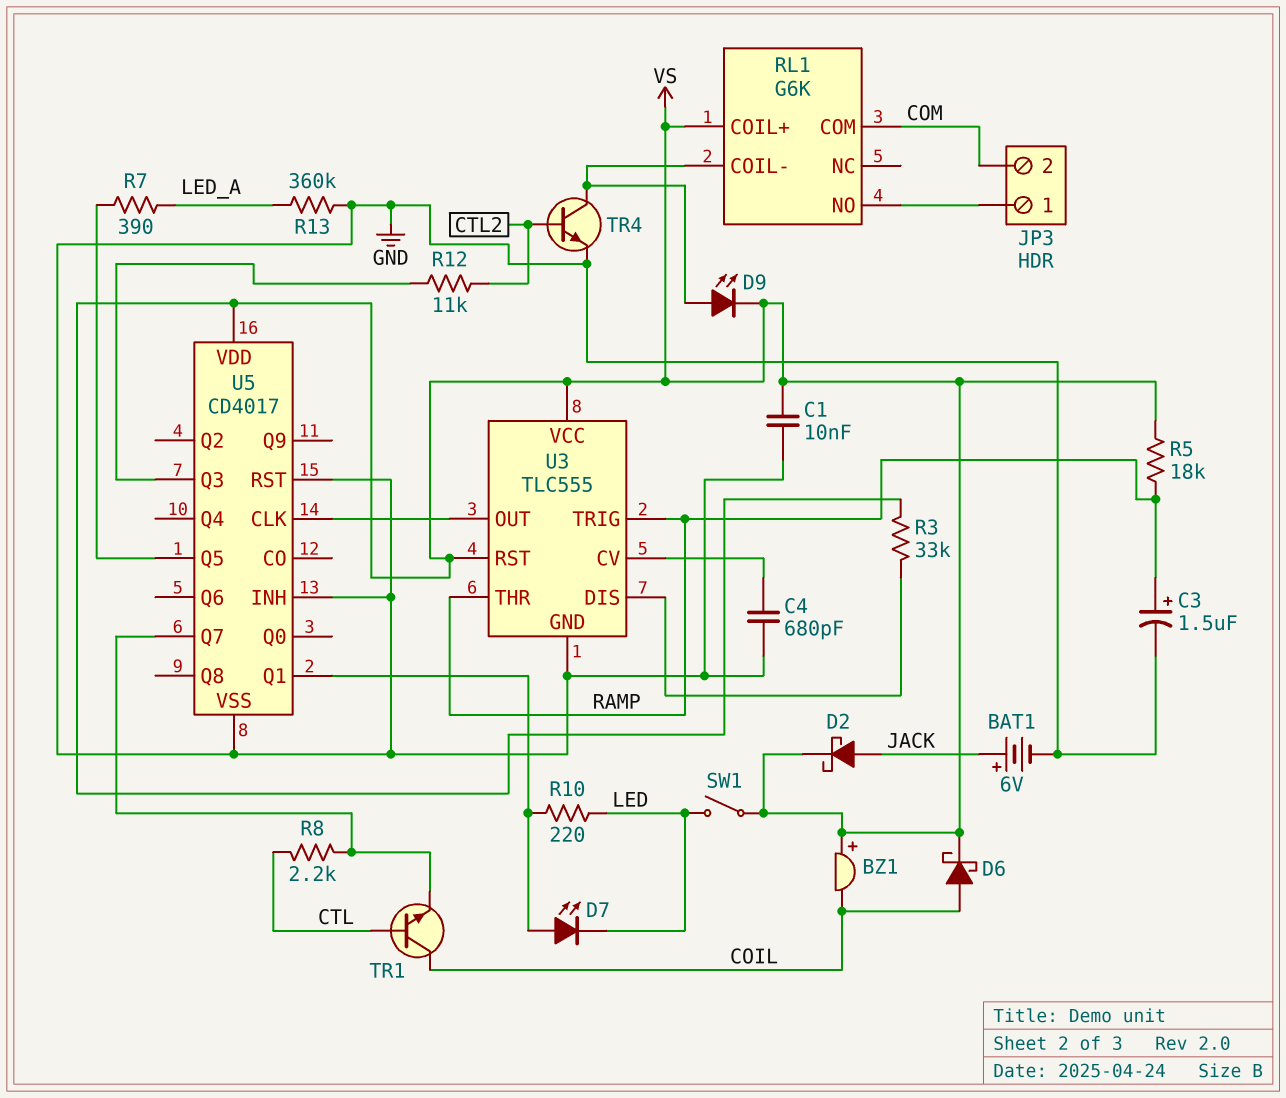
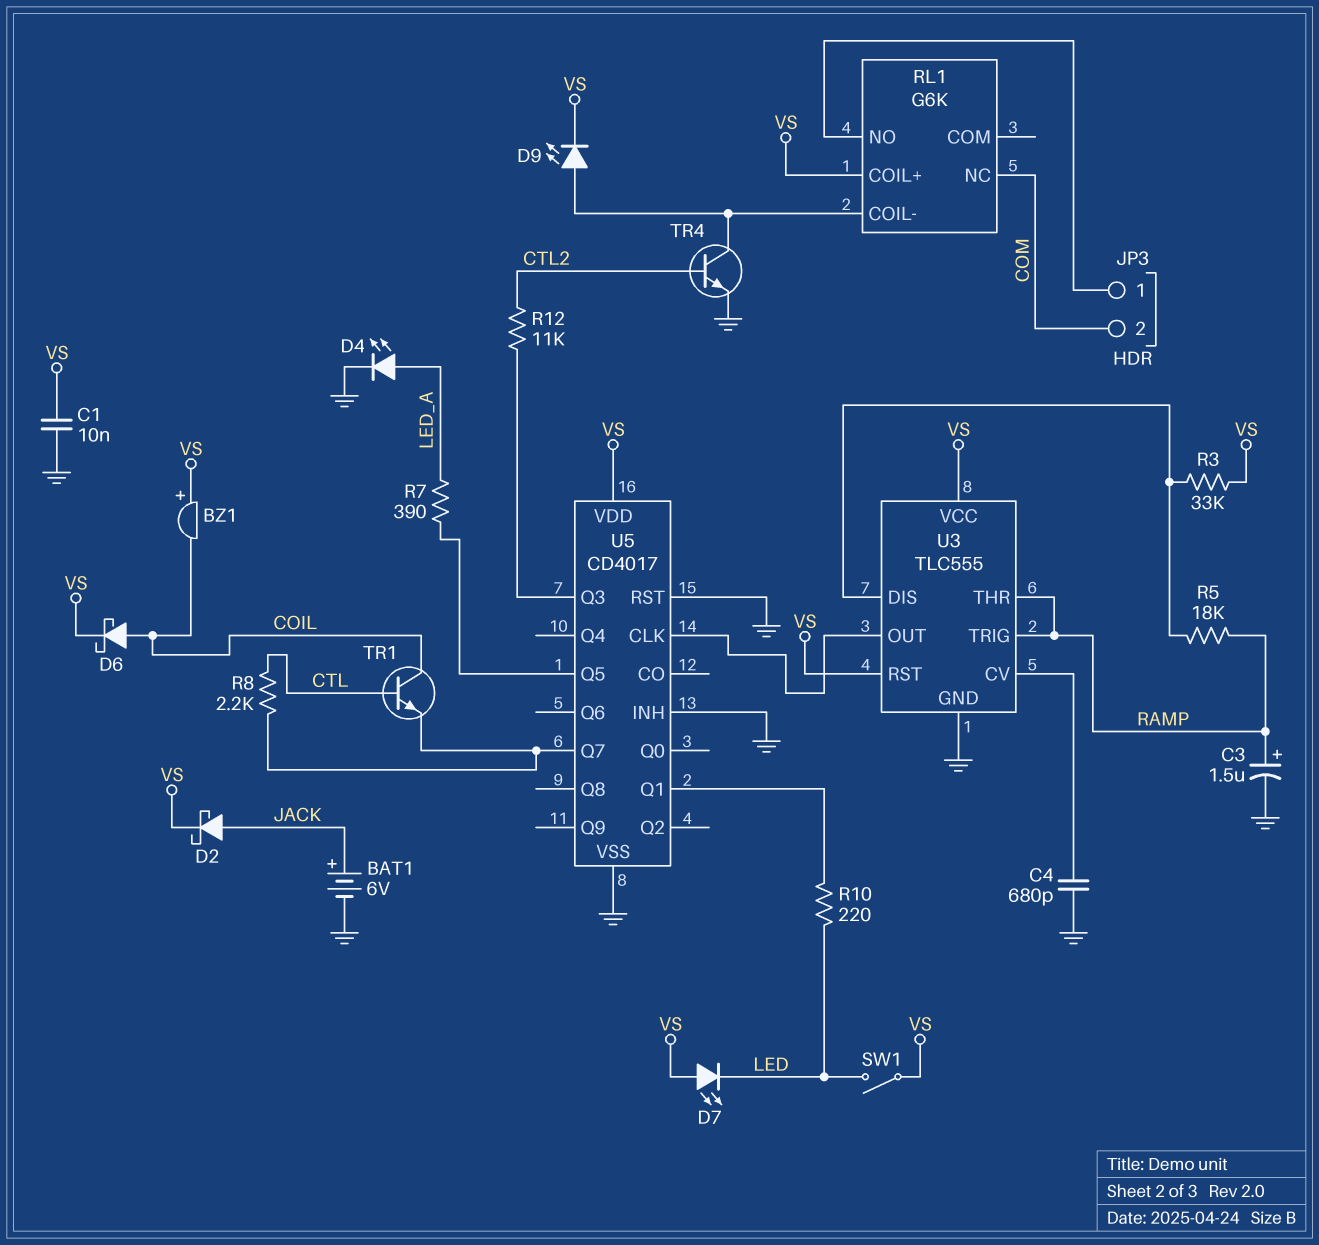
D4: none -> LED (A LED_A, K GND)
D7: LED (A U5/Q1, K LED) -> LED (A VS, K LED)
R5: 18k (RAMP, VS) -> 18k (RAMP, U3/DIS)
R13: 360k (GND, LED_A) -> none
RL1 pin COM: COM -> none
RL1 pin NC: none -> COM

